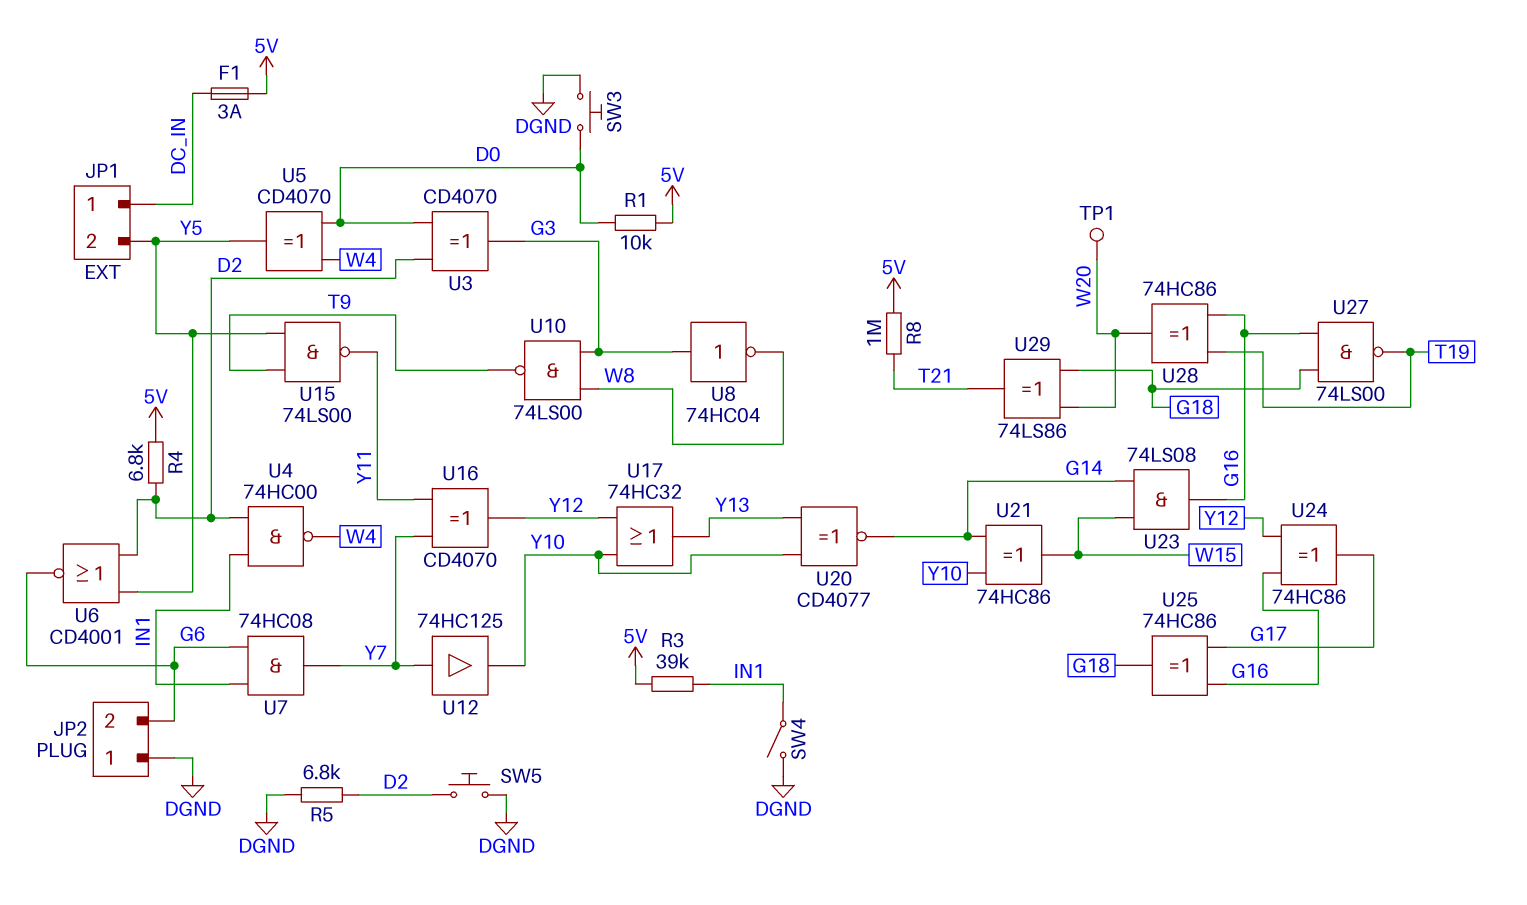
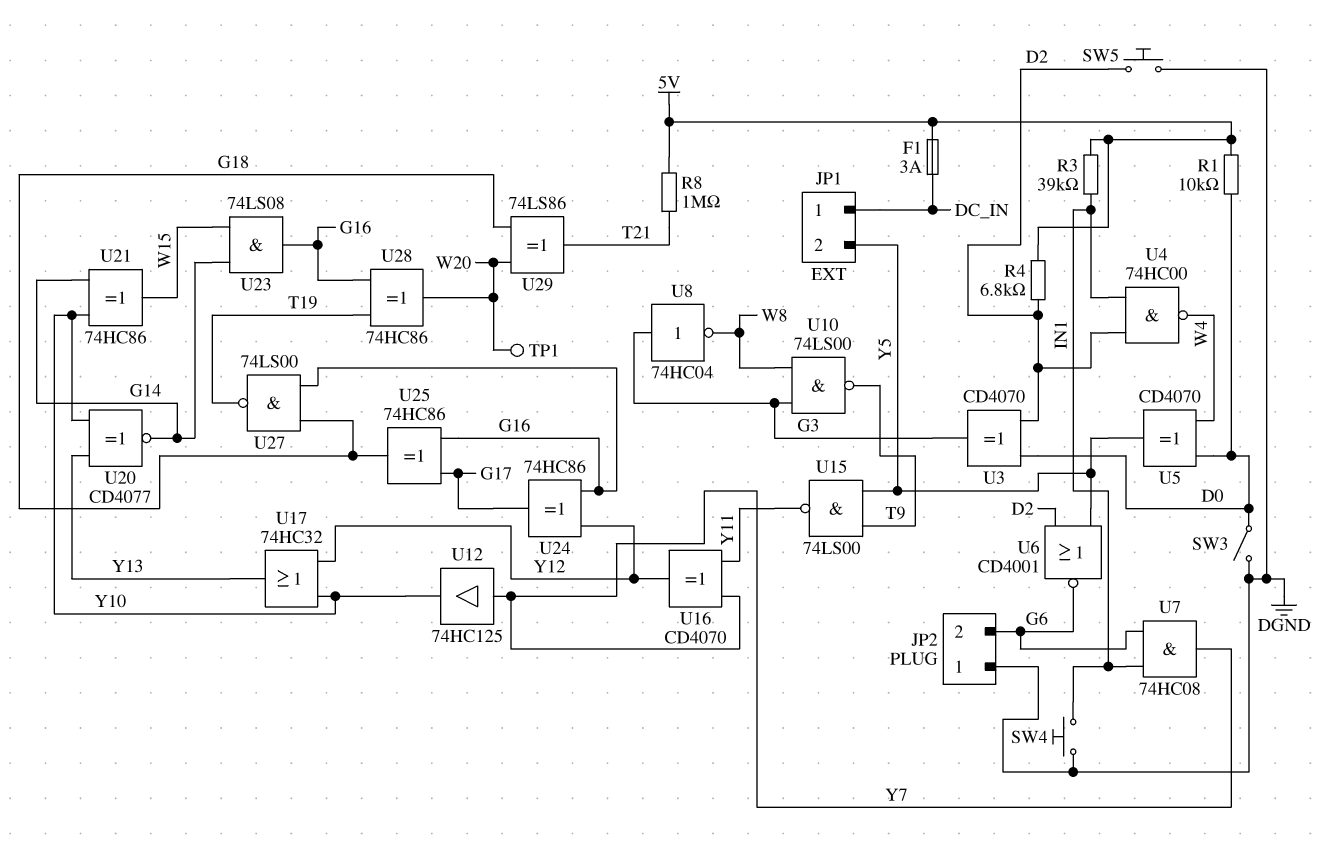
R5: 6.8k (D2, DGND) -> none
SW3: button (D0, DGND) -> switch (D0, DGND)
SW4: switch (DGND, IN1) -> button (DGND, IN1)

